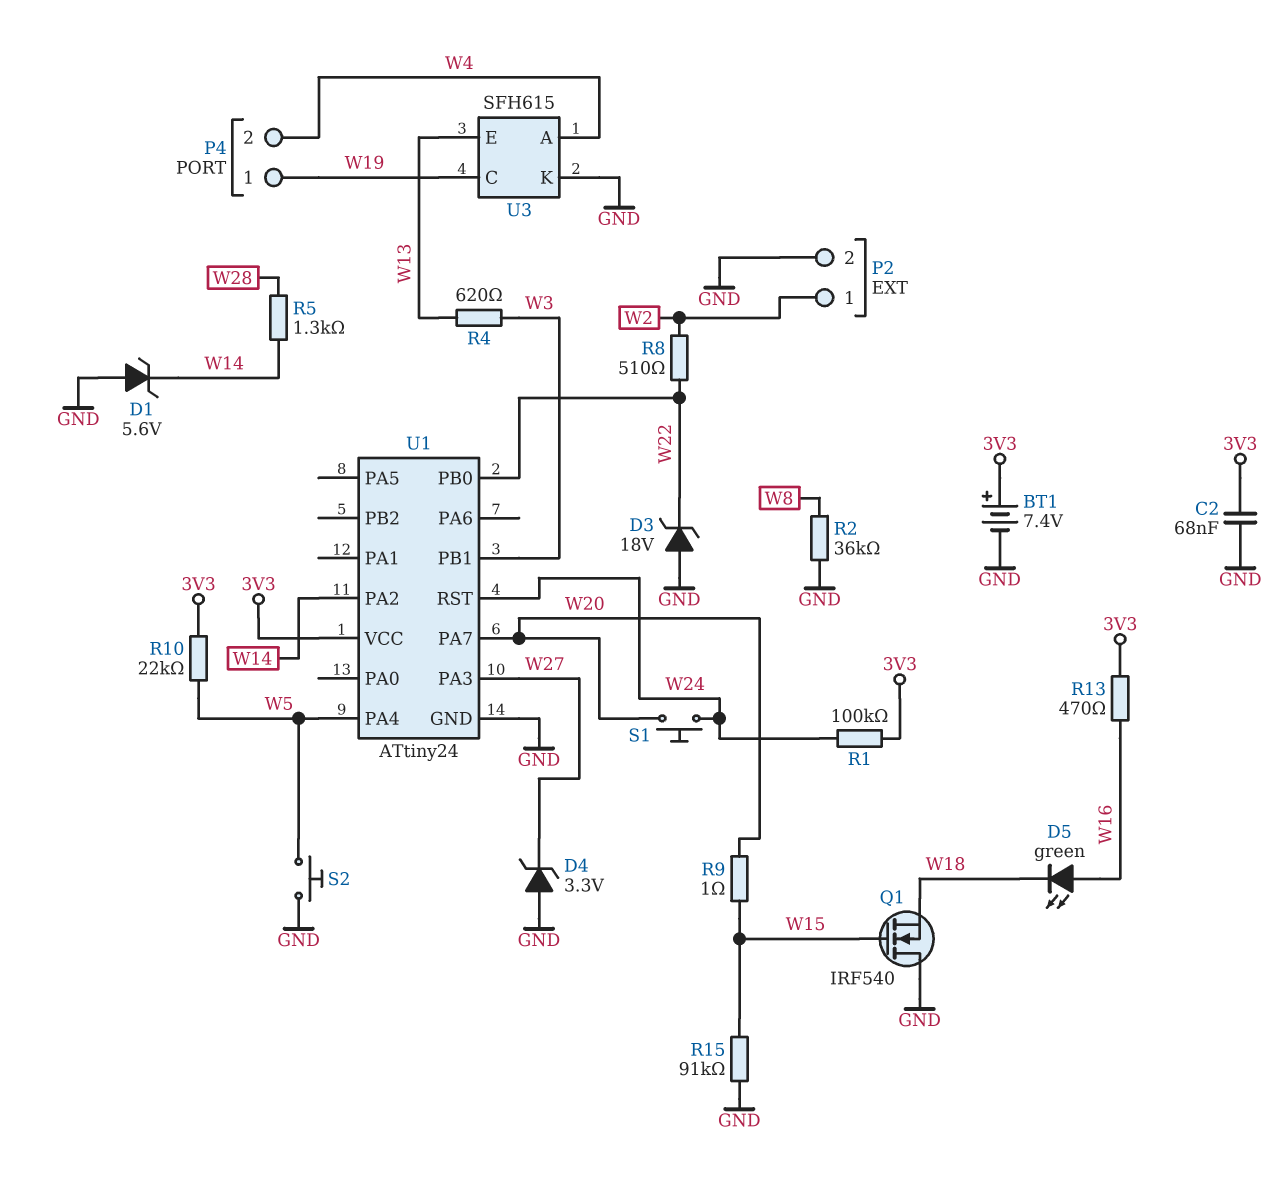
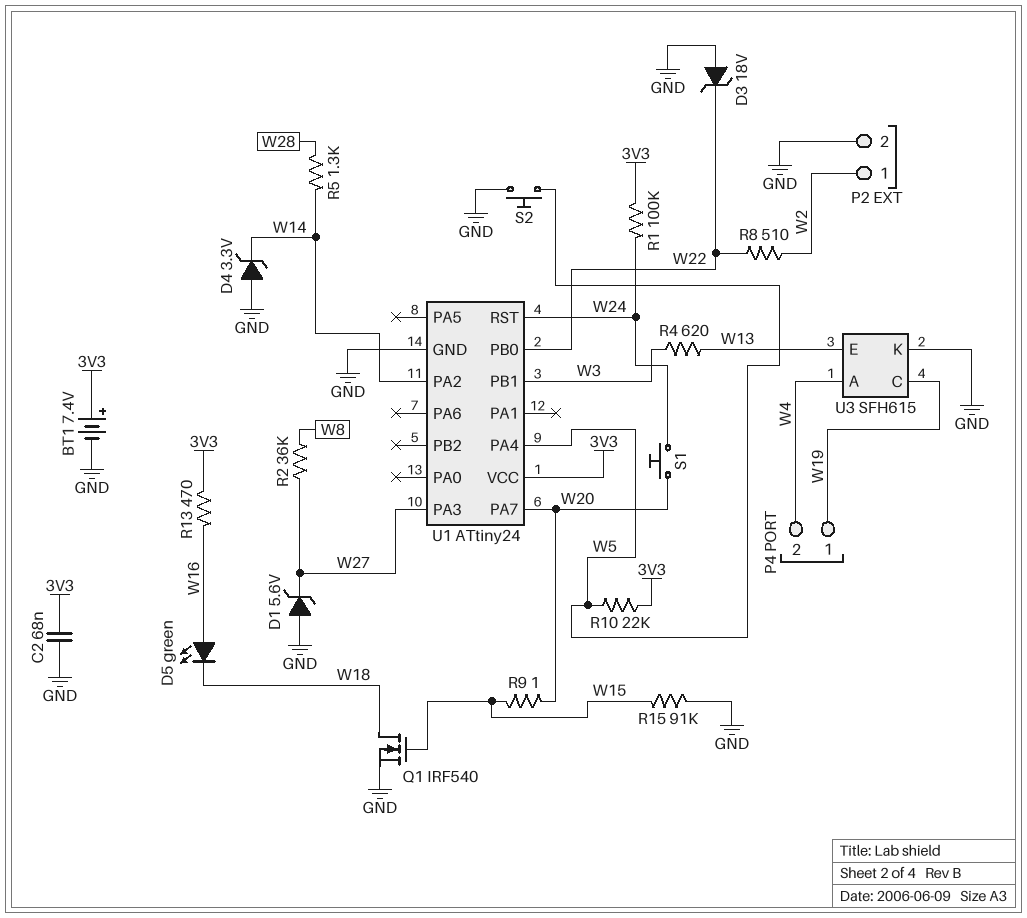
D1: zener 5.6V (A GND, K W14) -> zener 5.6V (A GND, K W27)
D4: zener 3.3V (A GND, K W27) -> zener 3.3V (A GND, K W14)
Q1: NMOS IRF540 (G W15, D GND, S W18) -> NMOS IRF540 (G W15, D W18, S GND)
R2: 36k (GND, W8) -> 36k (W8, W27)

